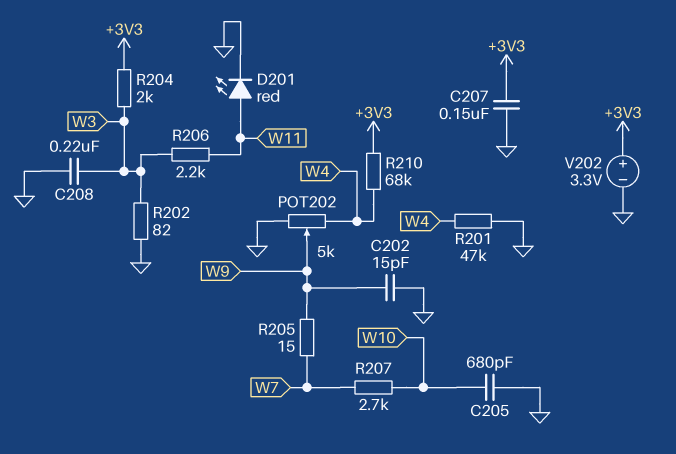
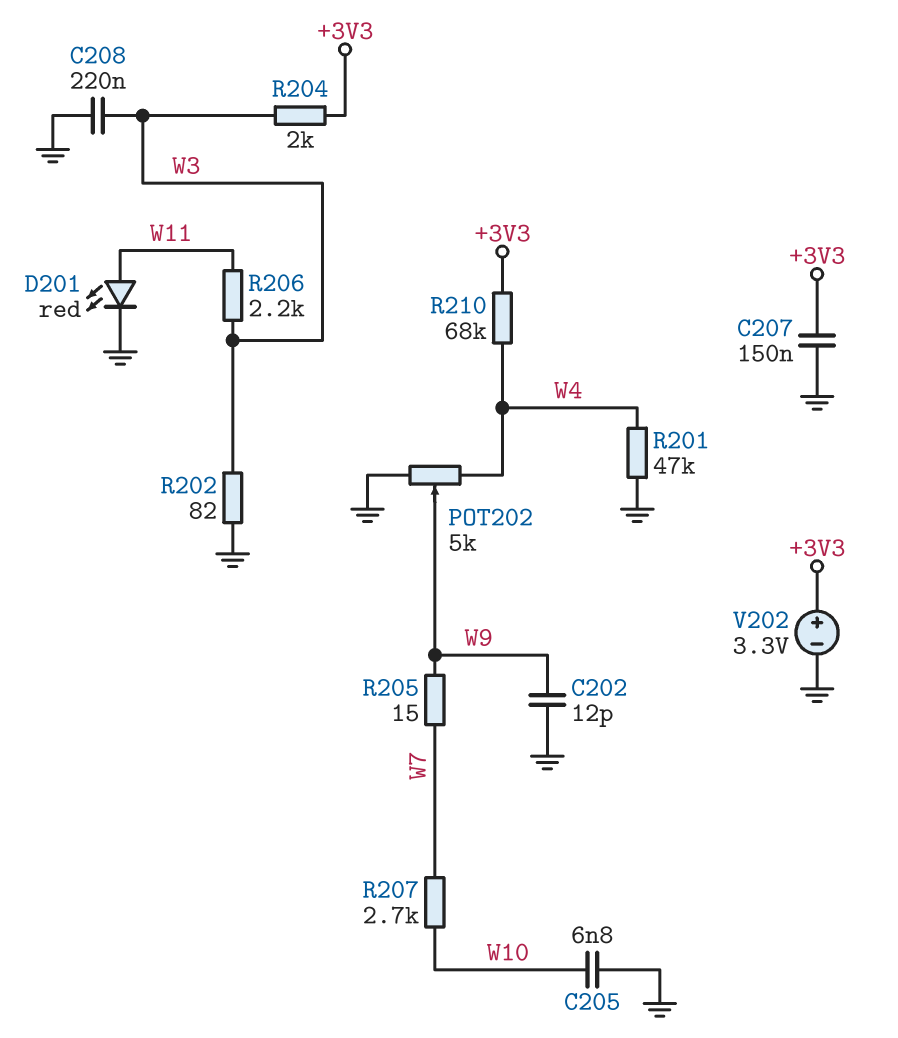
C202: 15pF (GND, W9) -> 12pF (GND, W9)
C205: 680pF (GND, W10) -> 6.8nF (GND, W10)

